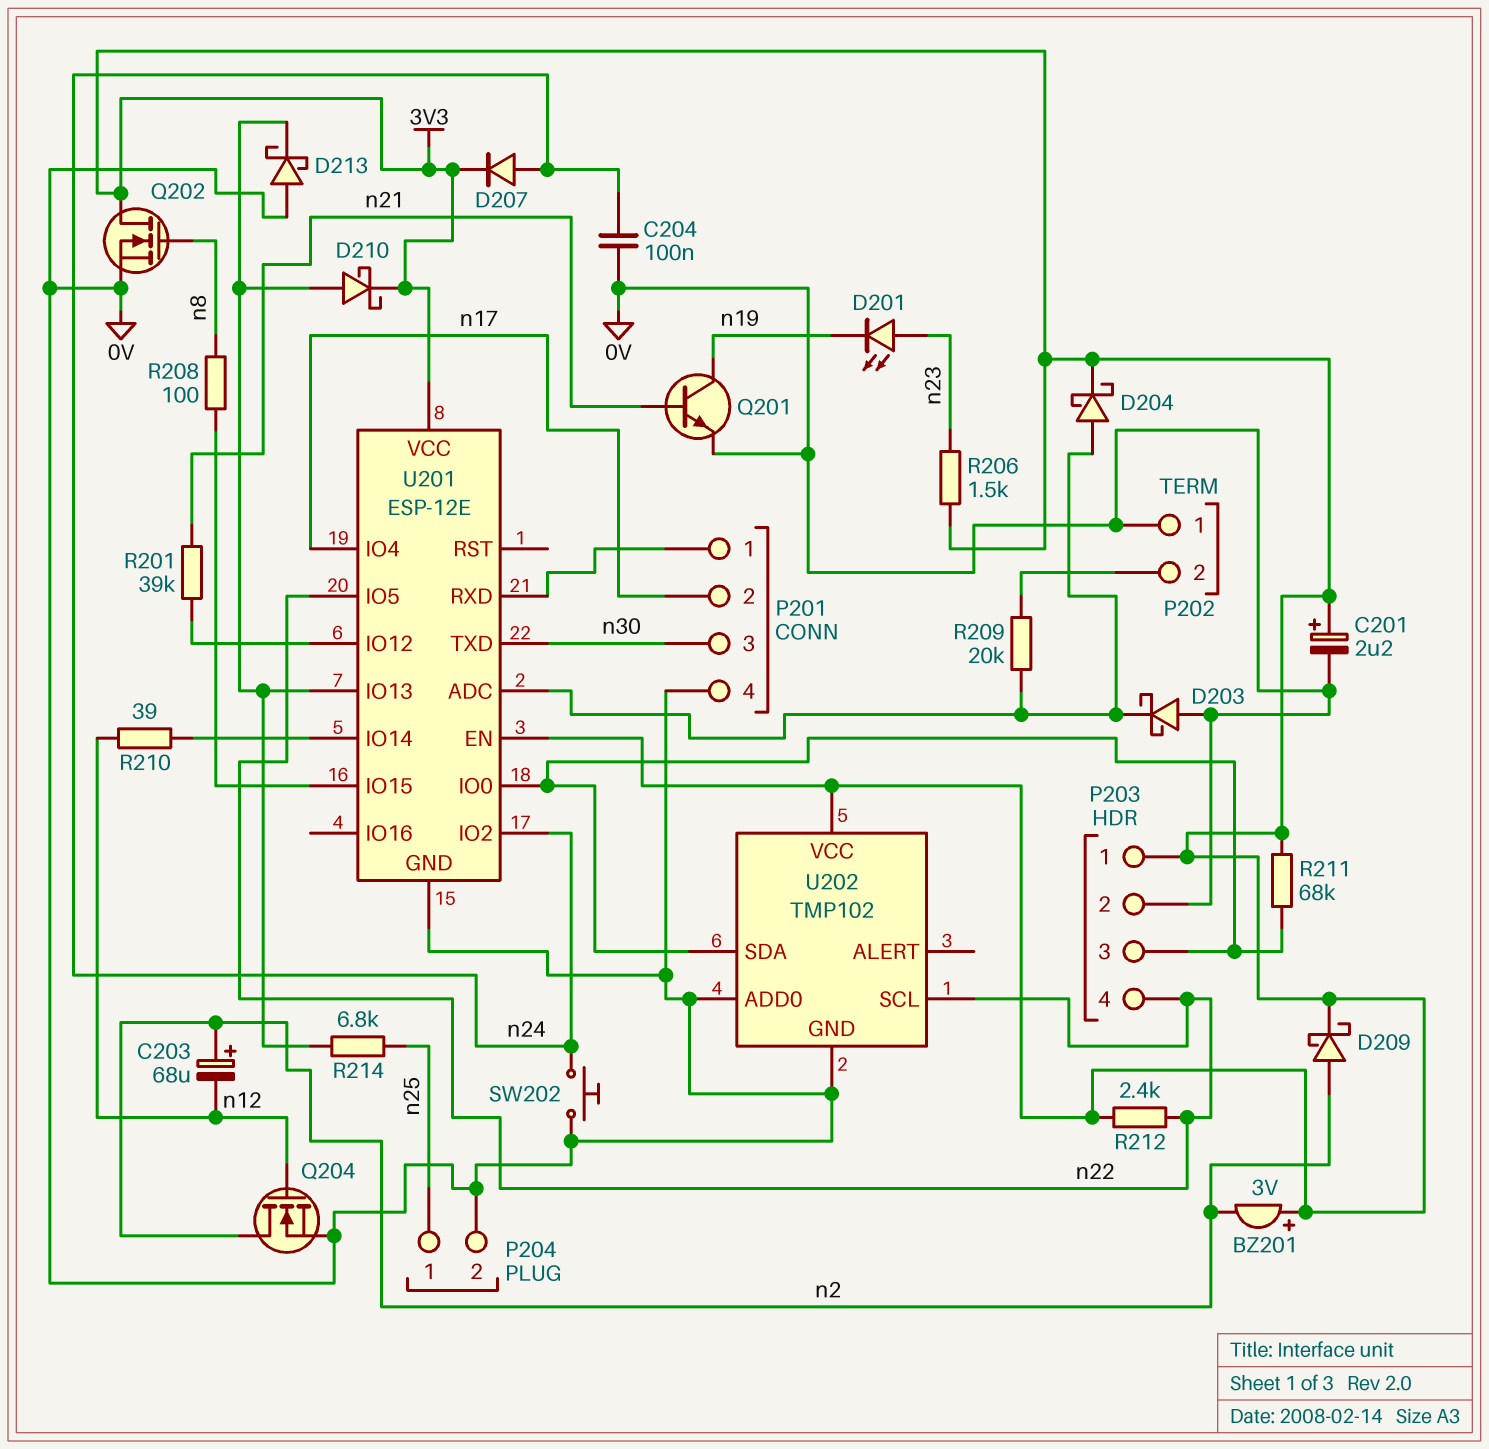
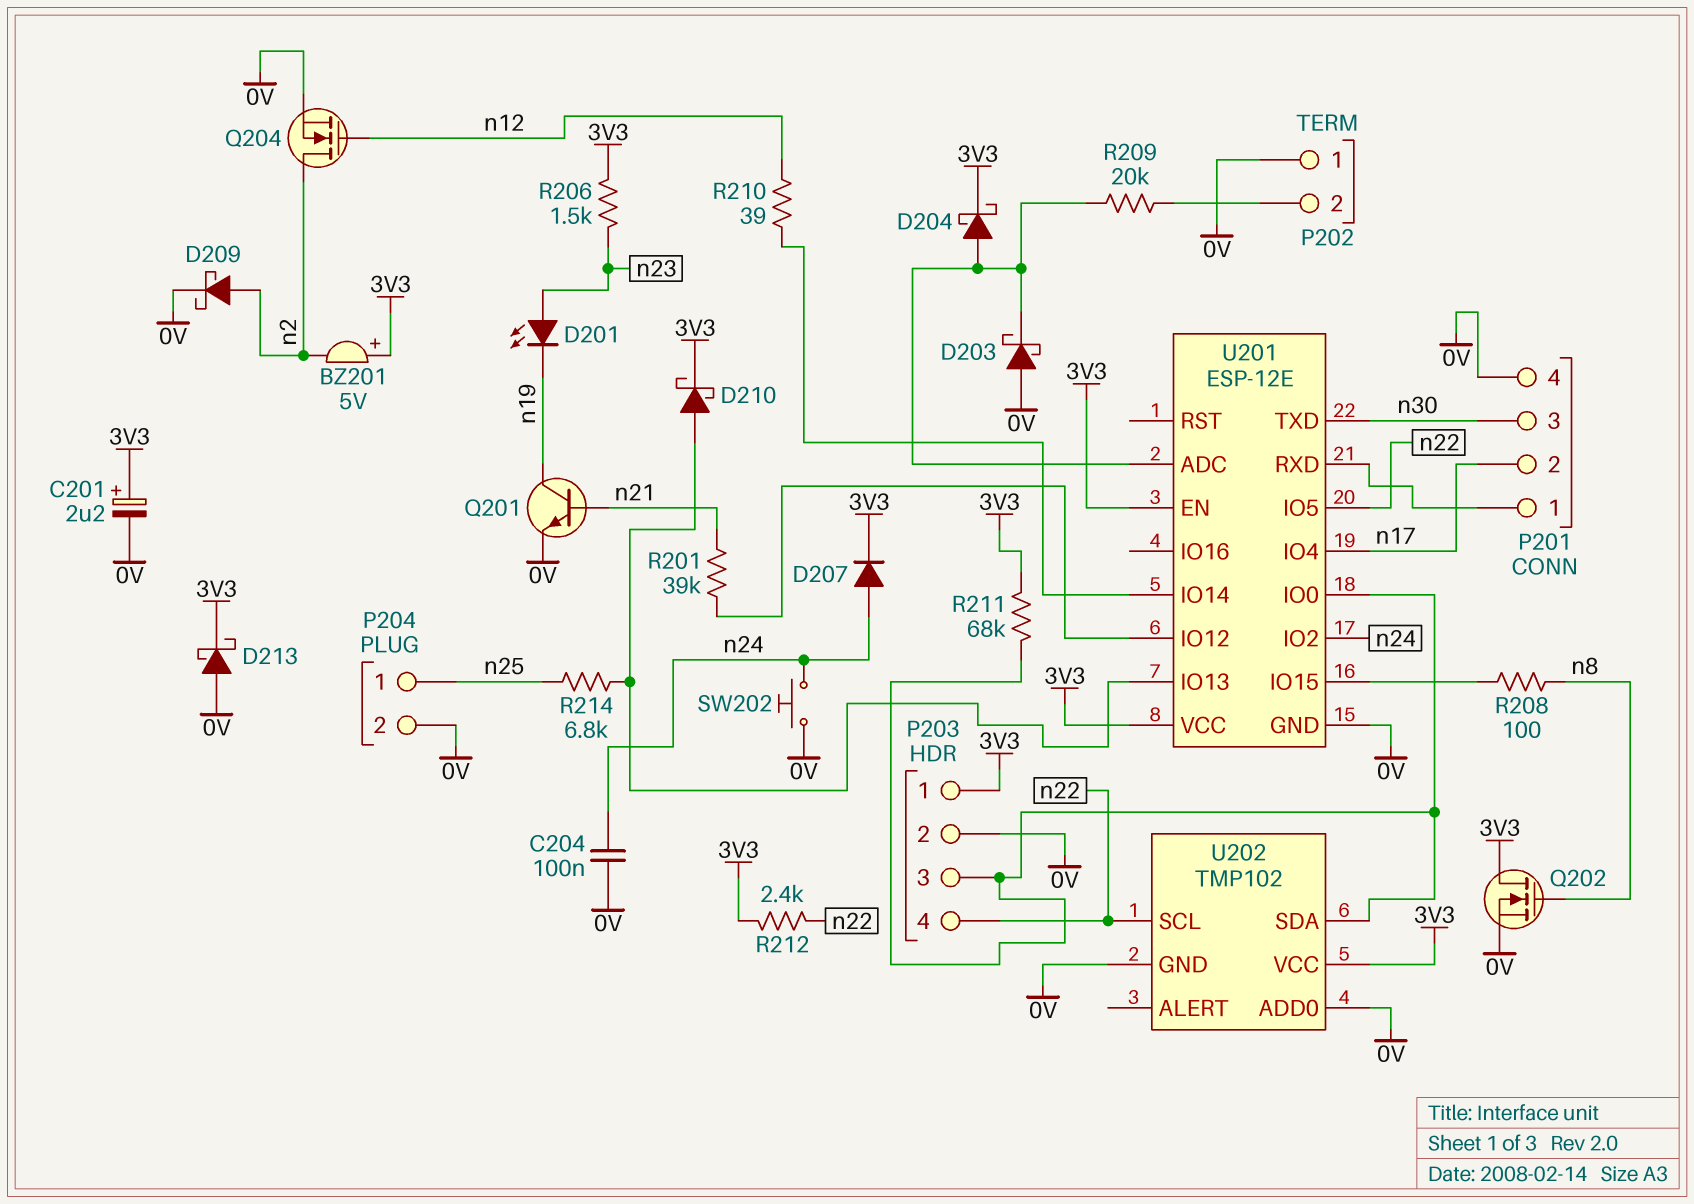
BZ201: buzzer 3V (plus 3V3, minus n2) -> buzzer 5V (plus 3V3, minus n2)
C203: 68uF (plus n2, minus n12) -> none
D209: schottky (A n2, K 3V3) -> schottky (A n2, K 0V)
D213: schottky (A 0V, K U201/IO13) -> schottky (A 0V, K 3V3)

